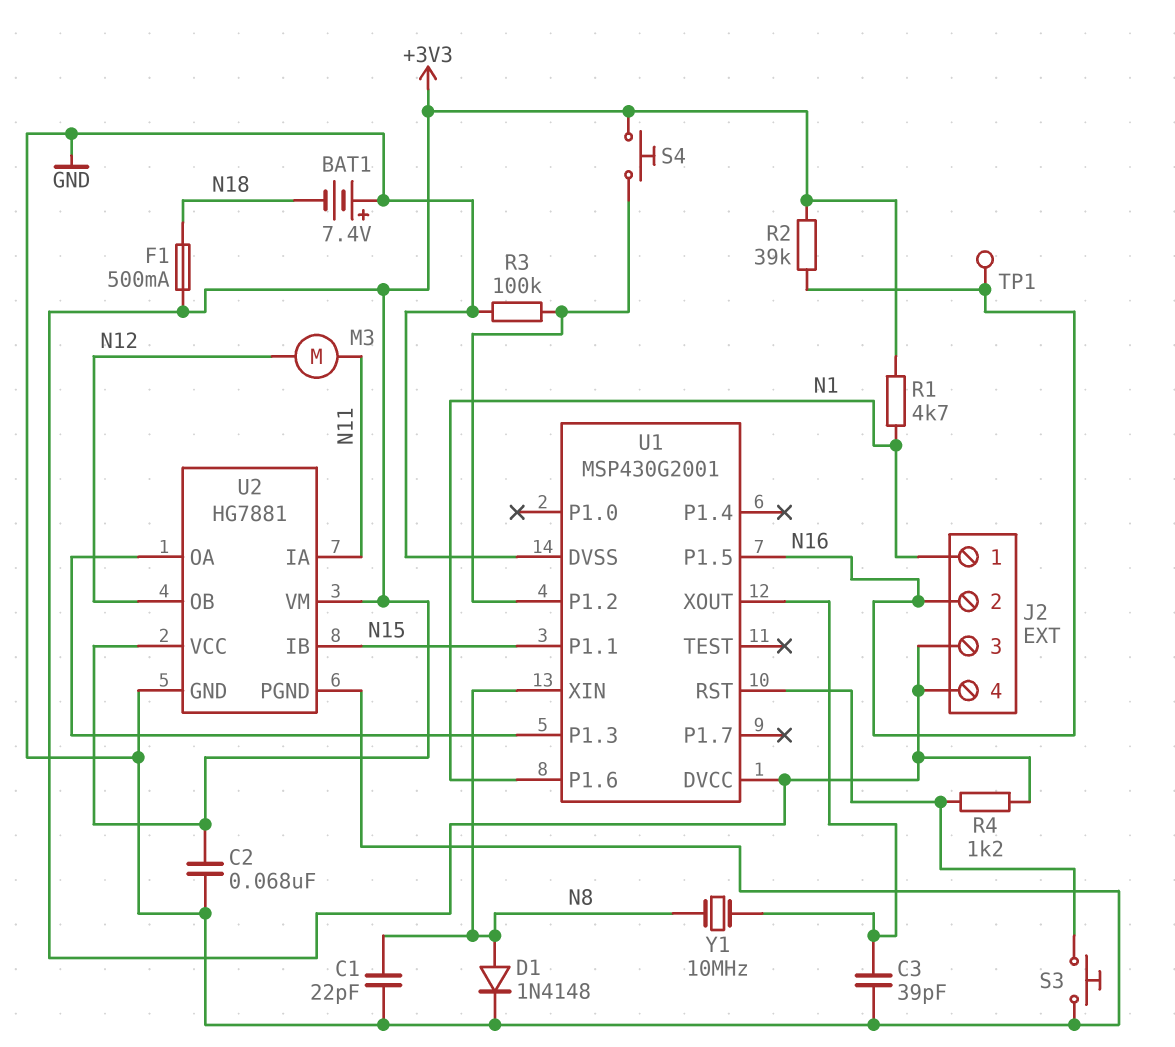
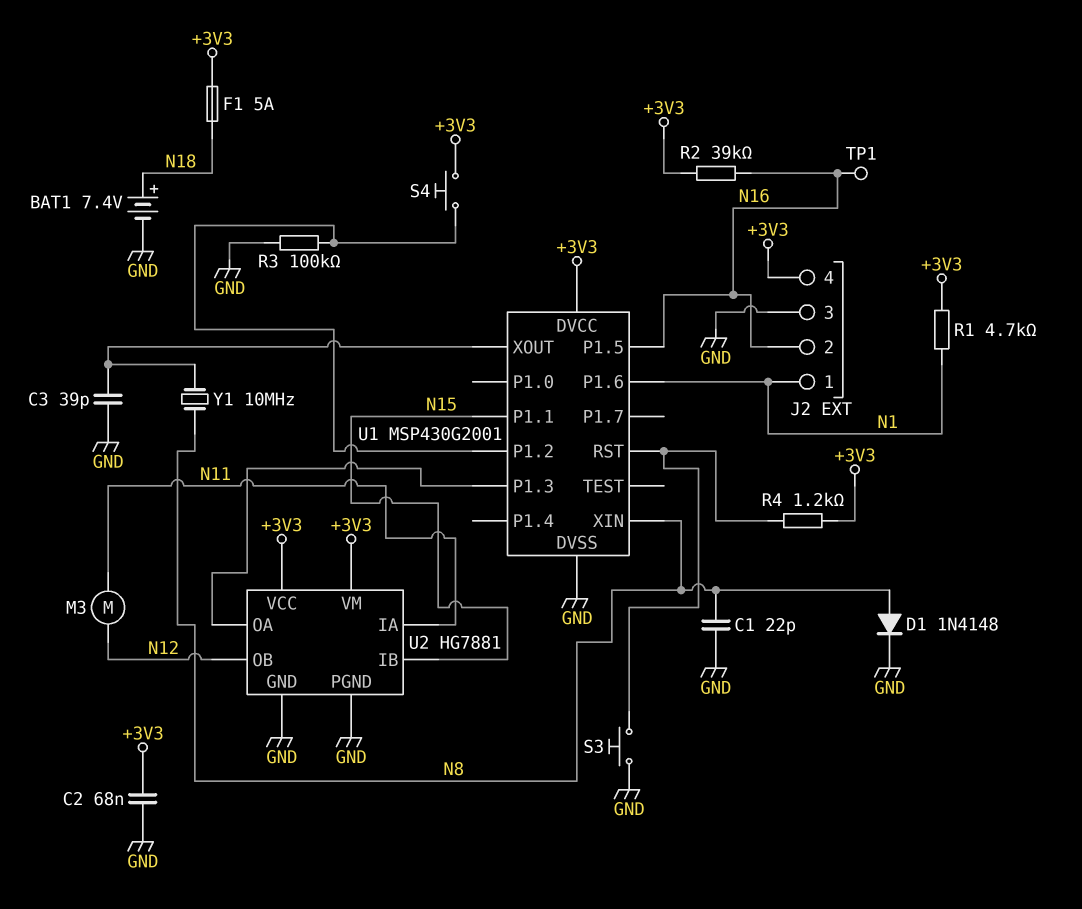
BAT1: 7.4V (plus GND, minus N18) -> 7.4V (plus N18, minus GND)
F1: 500mA (+3V3, N18) -> 5A (+3V3, N18)
J2 pin 3: +3V3 -> GND

